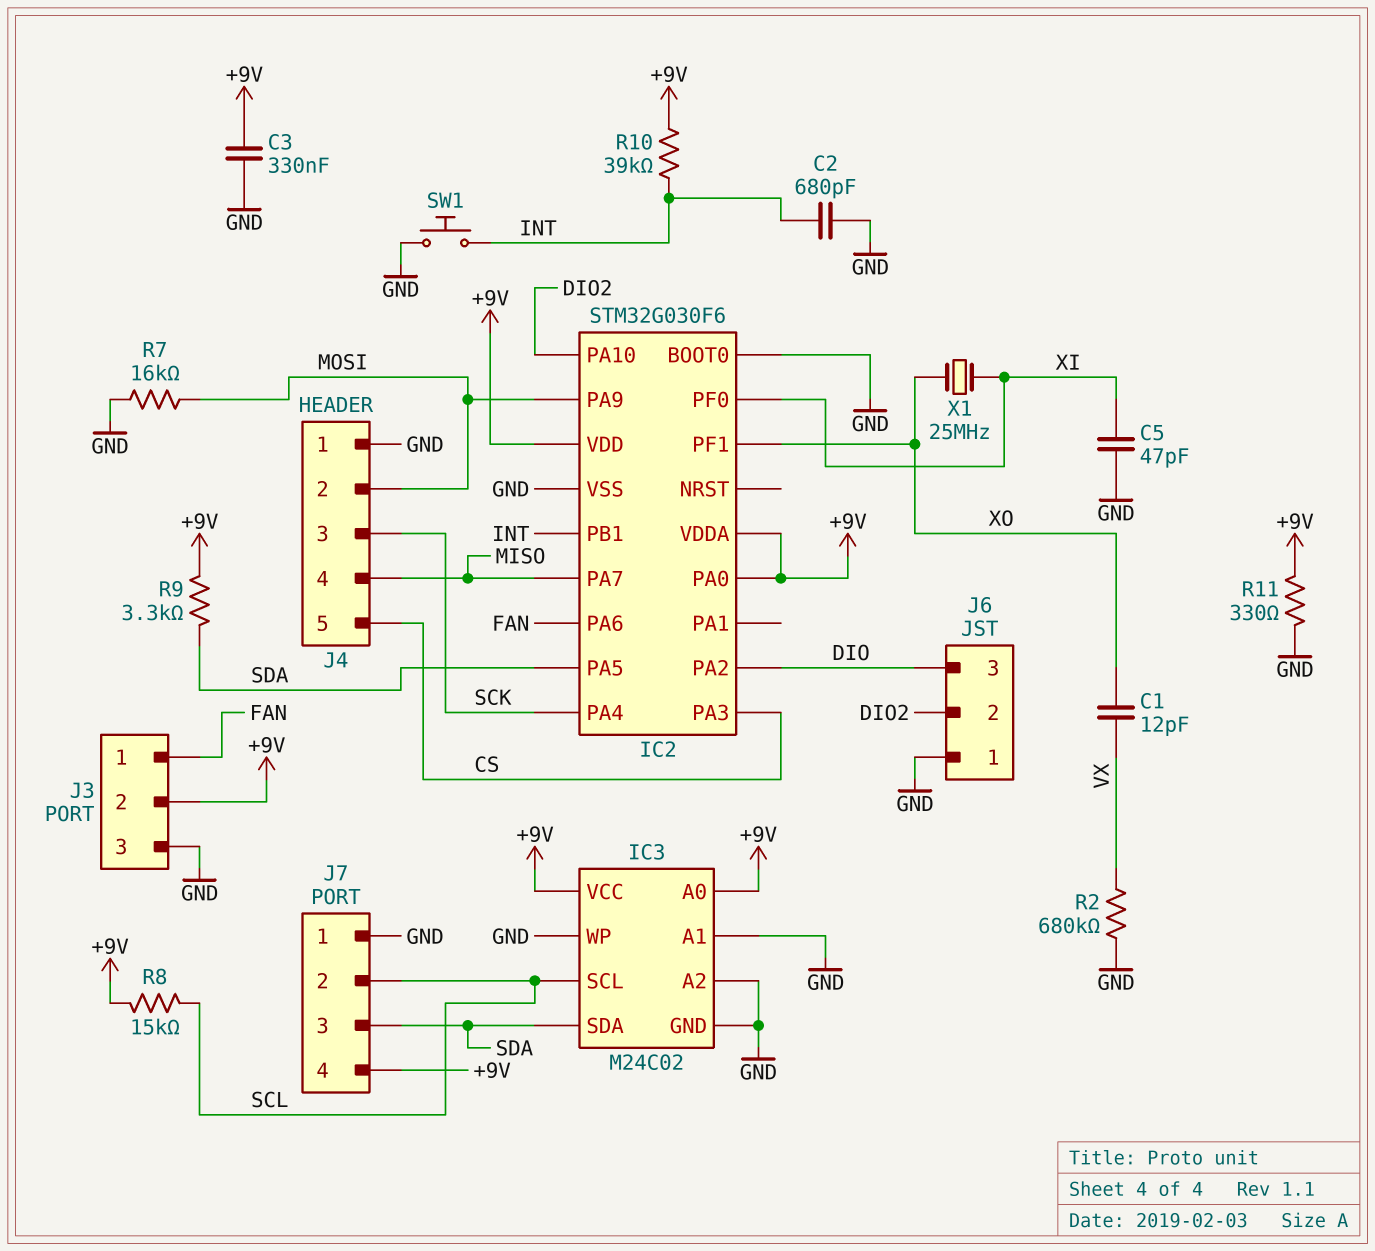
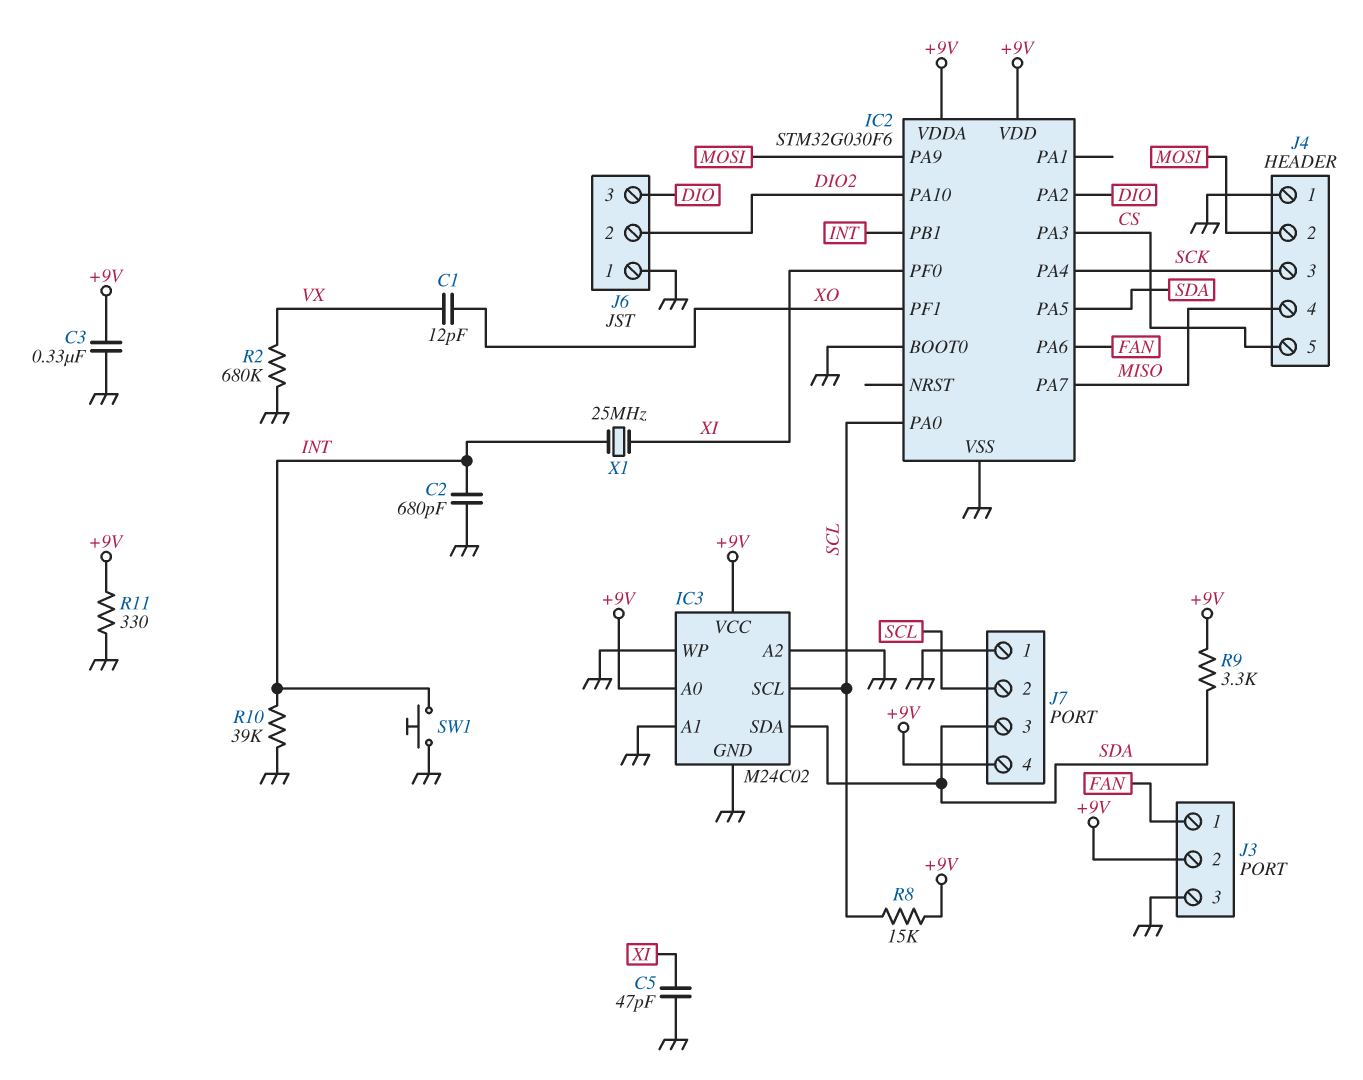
IC2 pin PA0: +9V -> SCL
R7: 16k (GND, MOSI) -> none
R10: 39k (+9V, INT) -> 39k (GND, INT)
X1: 25MHz (XI, XO) -> 25MHz (INT, XI)

